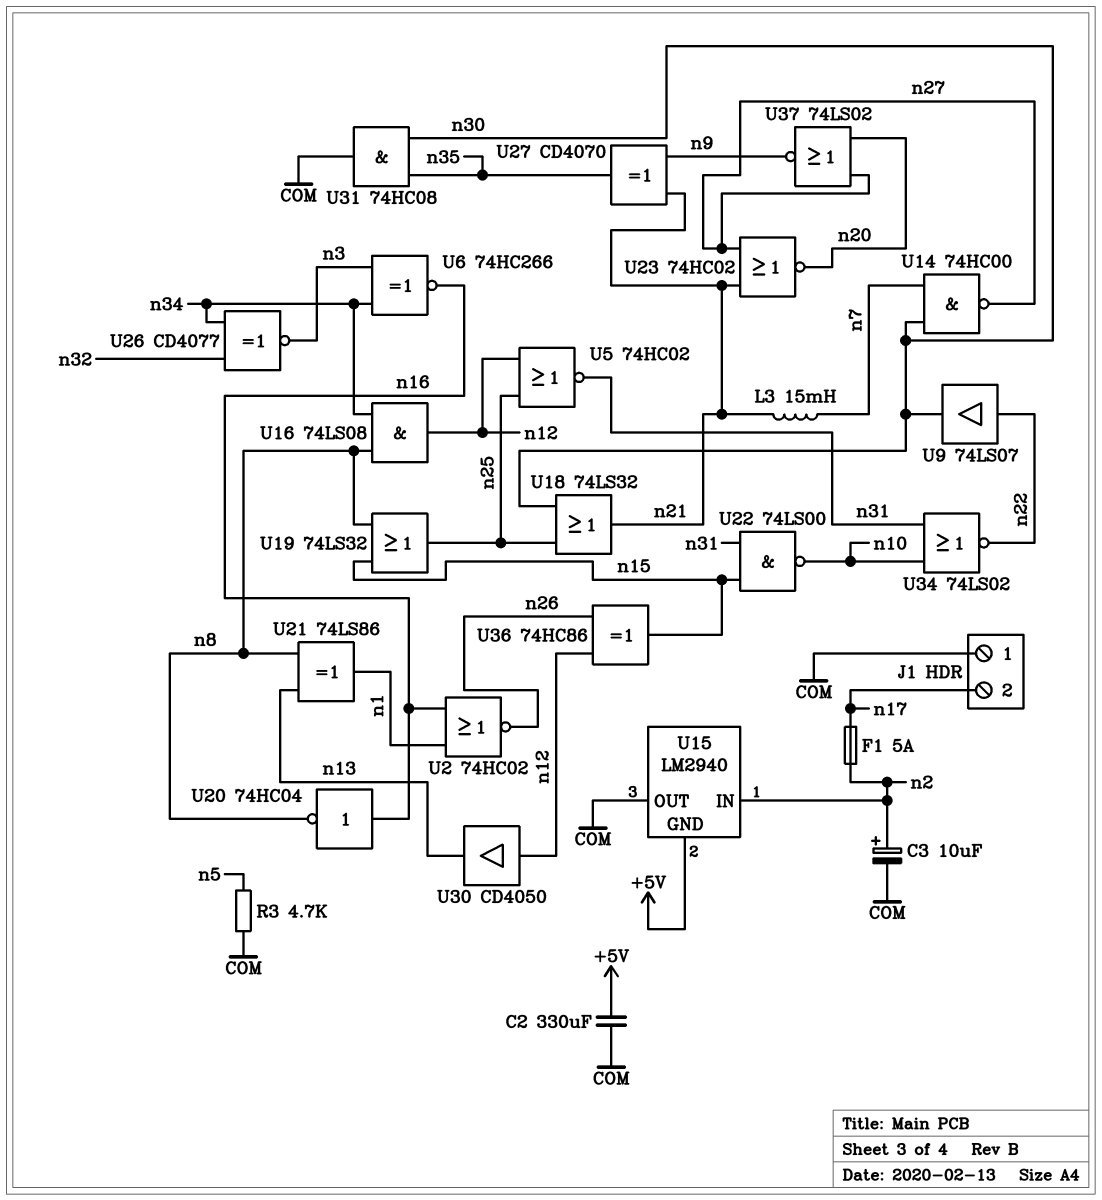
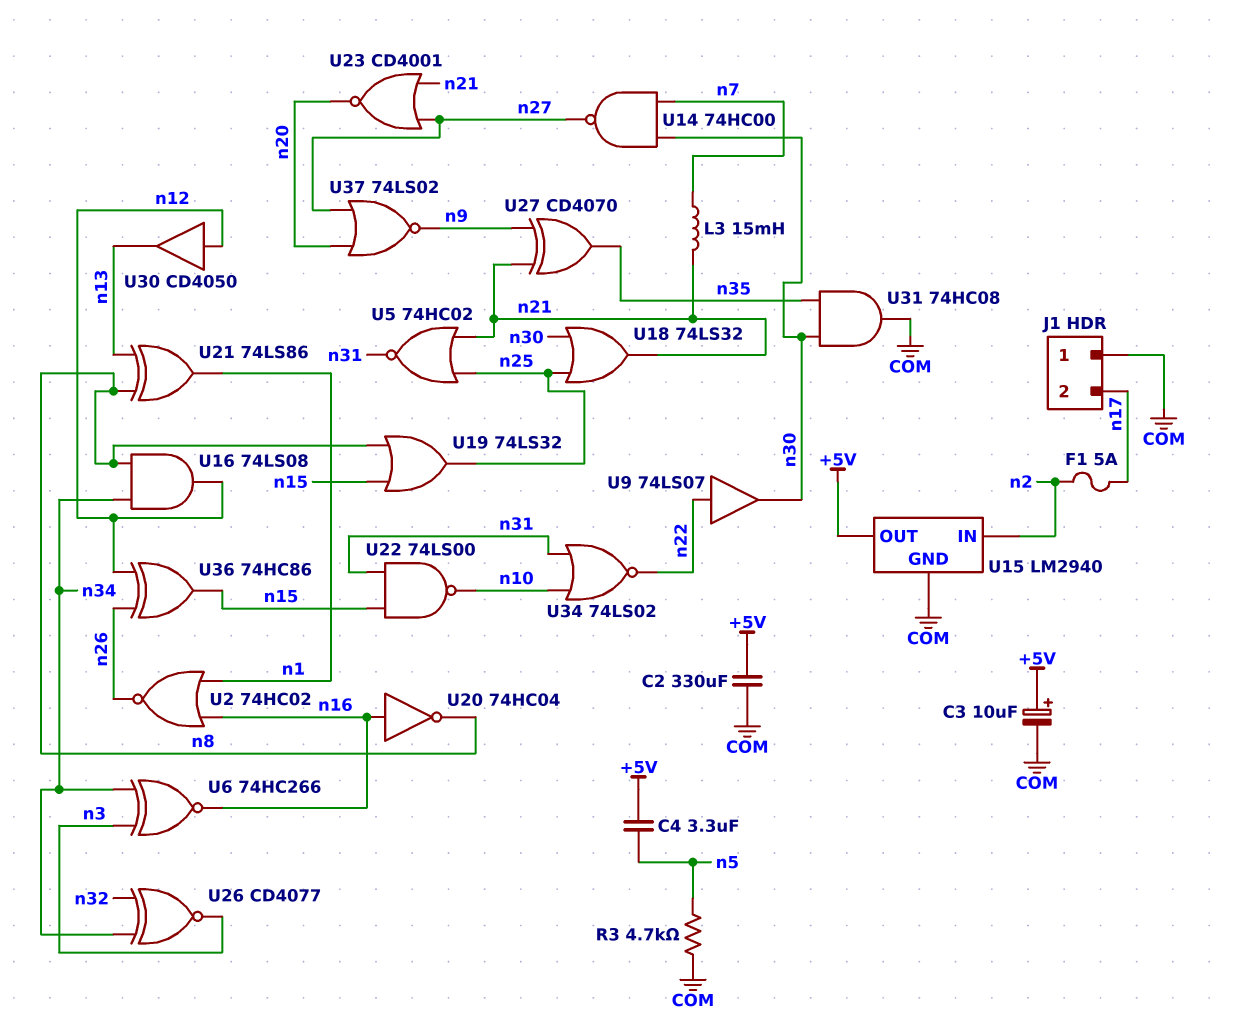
C3: 10uF (plus n2, minus COM) -> 10uF (plus +5V, minus COM)
C4: none -> 3.3uF (+5V, n5)
U5: NOR 74HC02 (in n12, in n25, out n31) -> NOR 74HC02 (in n21, in n25, out n31)
U15 pin GND: +5V -> COM
U15 pin OUT: COM -> +5V
U23: NOR 74HC02 (in n21, in n27, out n20) -> NOR CD4001 (in n21, in n27, out n20)

